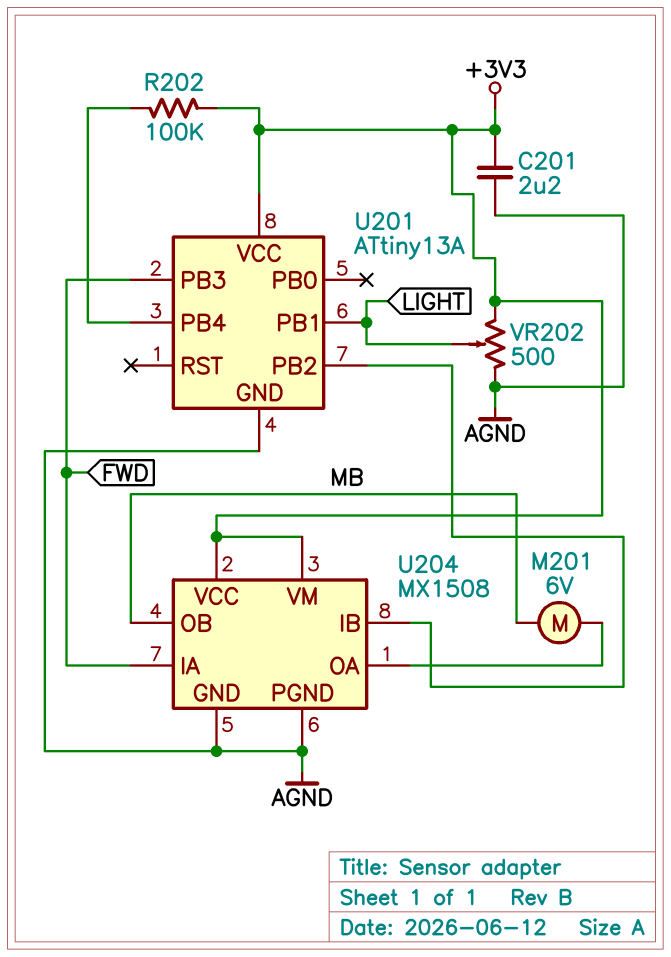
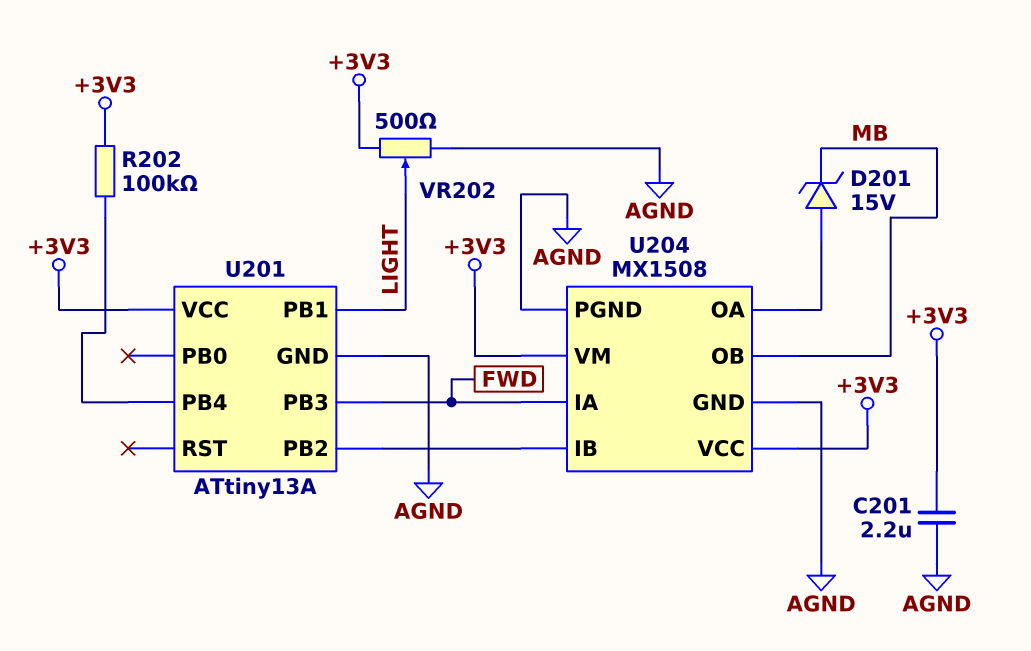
D201: none -> zener 15V (A U204/OA, K MB)
M201: motor 6V (MB, U204/OA) -> none

